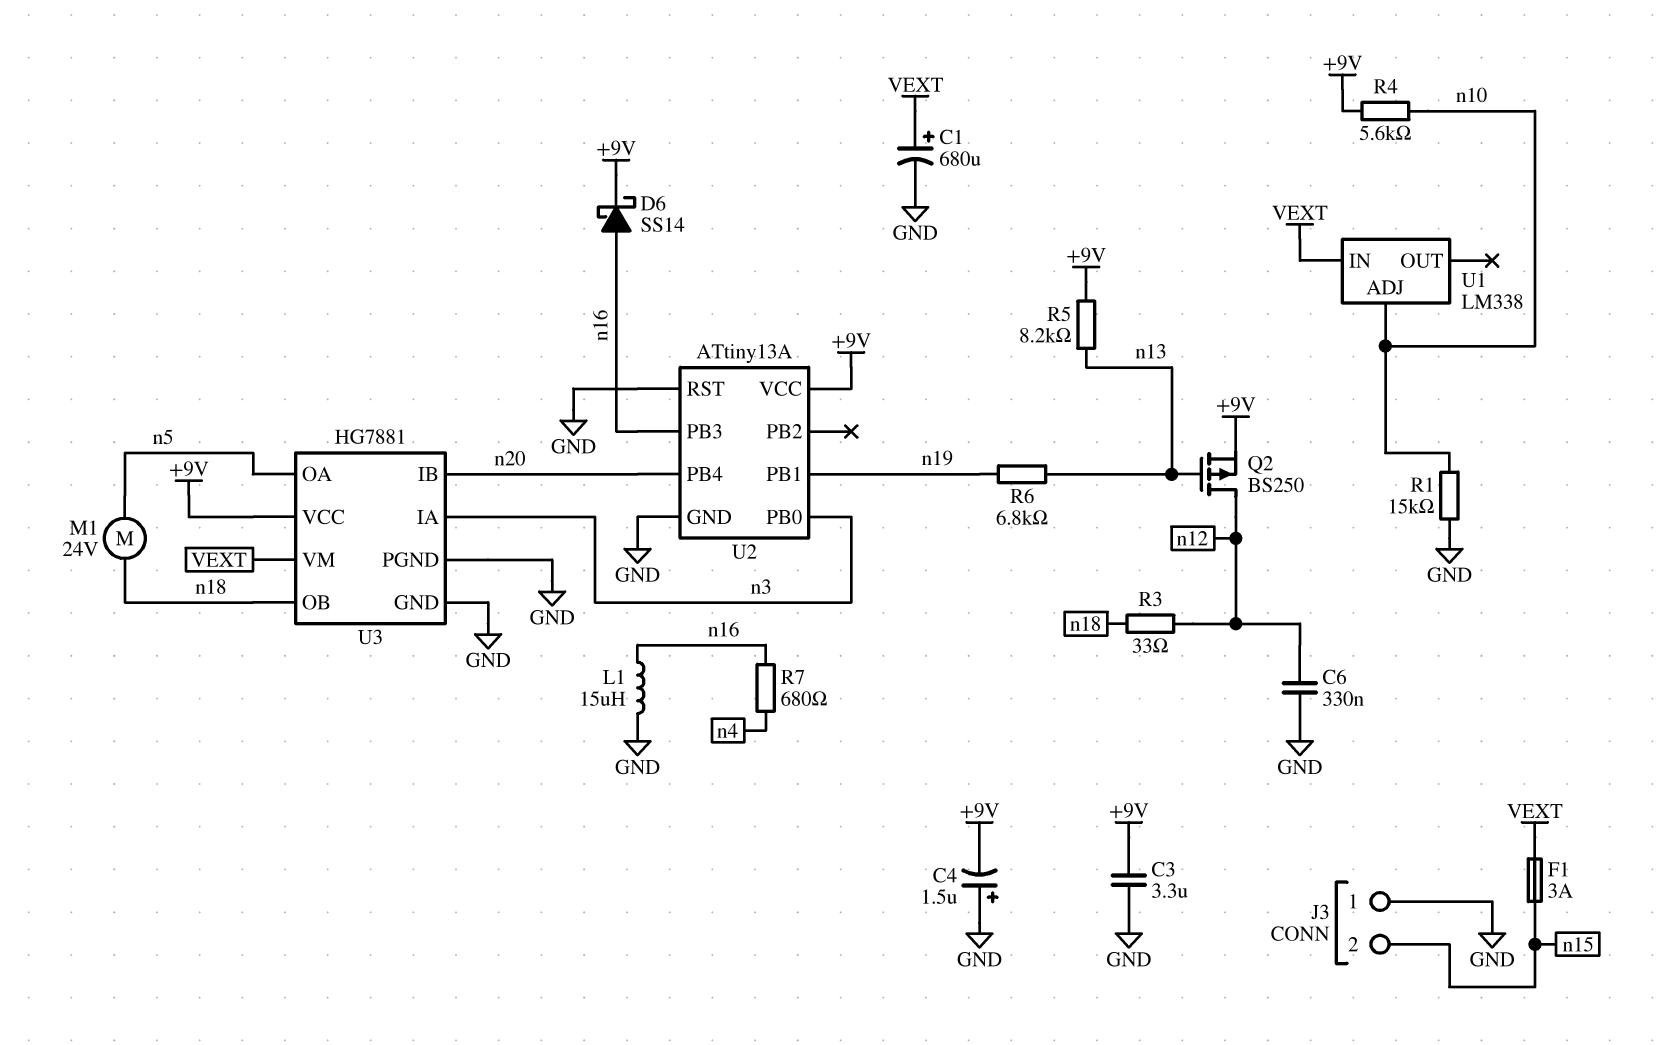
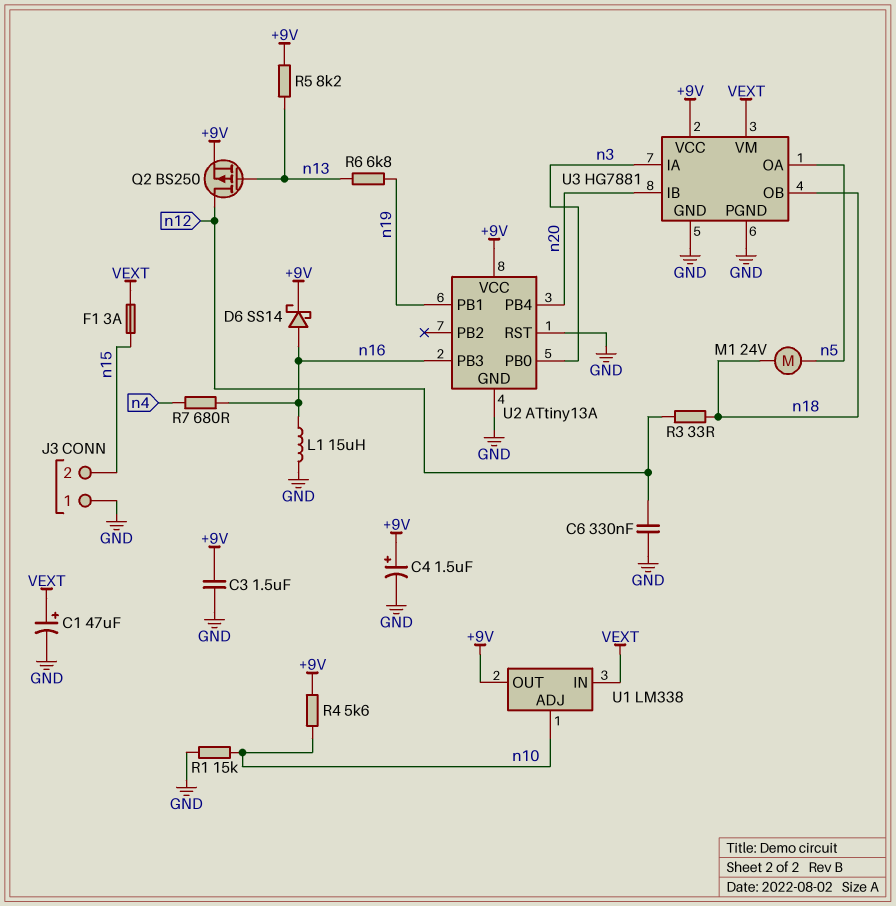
C1: 680uF (plus VEXT, minus GND) -> 47uF (plus VEXT, minus GND)
C3: 3.3uF (+9V, GND) -> 1.5uF (+9V, GND)
C4: 1.5uF (plus GND, minus +9V) -> 1.5uF (plus +9V, minus GND)
U1 pin OUT: none -> +9V

